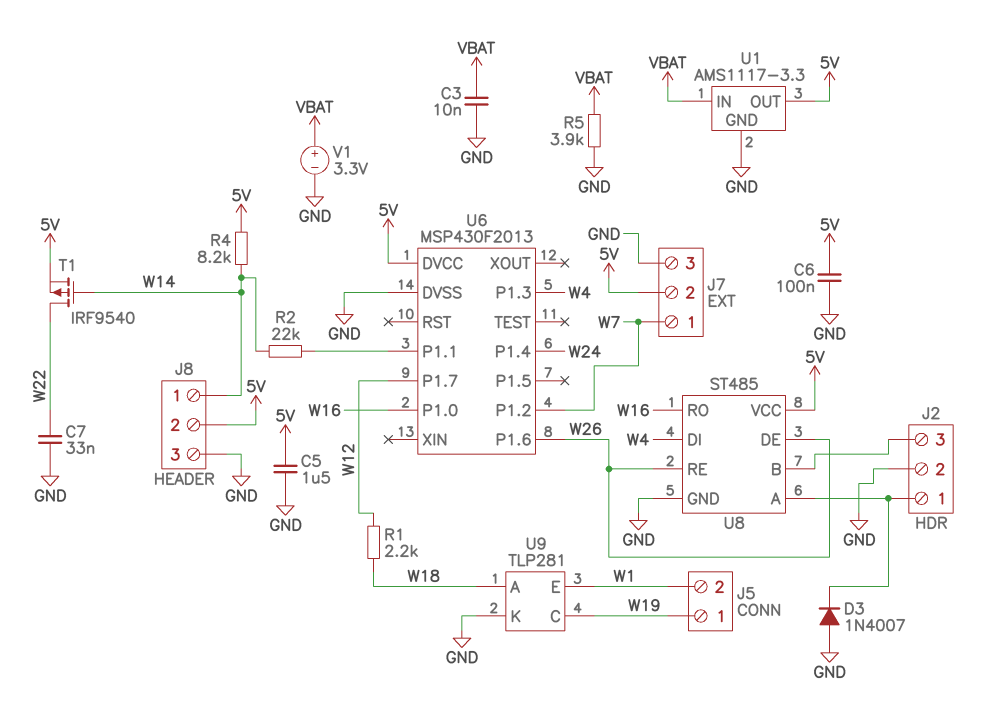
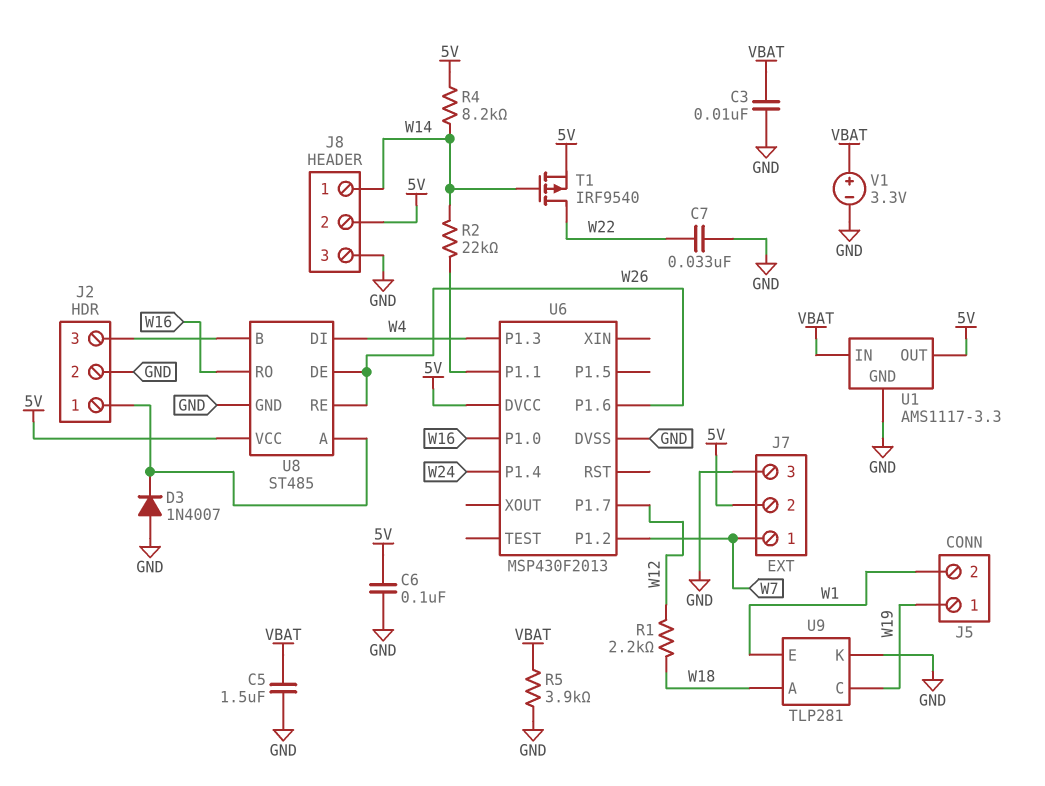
C5: 1.5uF (5V, GND) -> 1.5uF (GND, VBAT)

